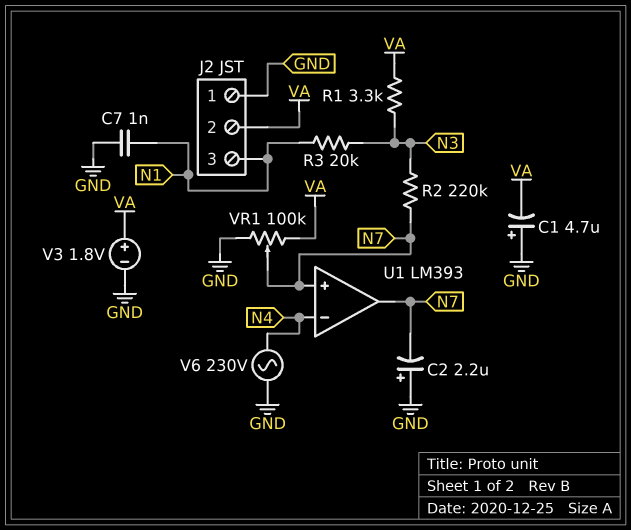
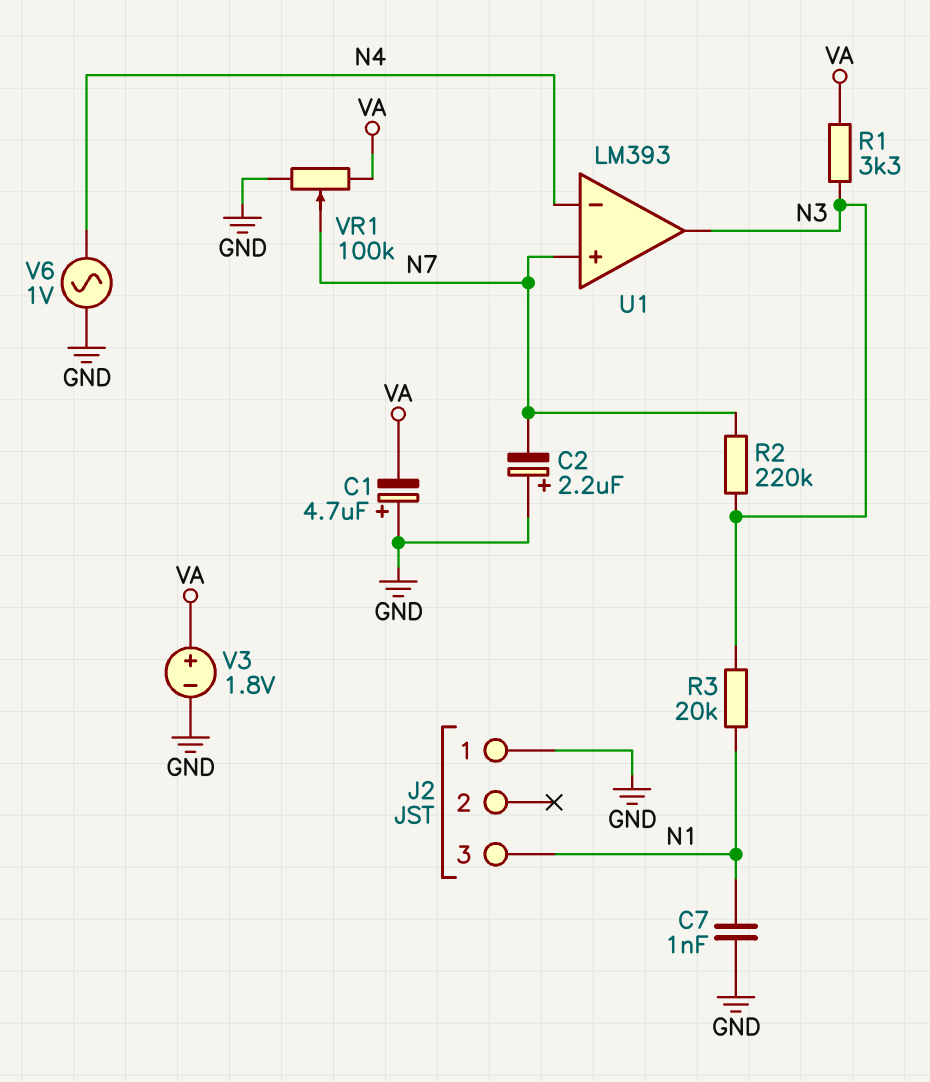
J2 pin 2: VA -> none
U1 pin out: N7 -> N3
V6: AC 230V (GND, N4) -> AC 1V (GND, N4)

